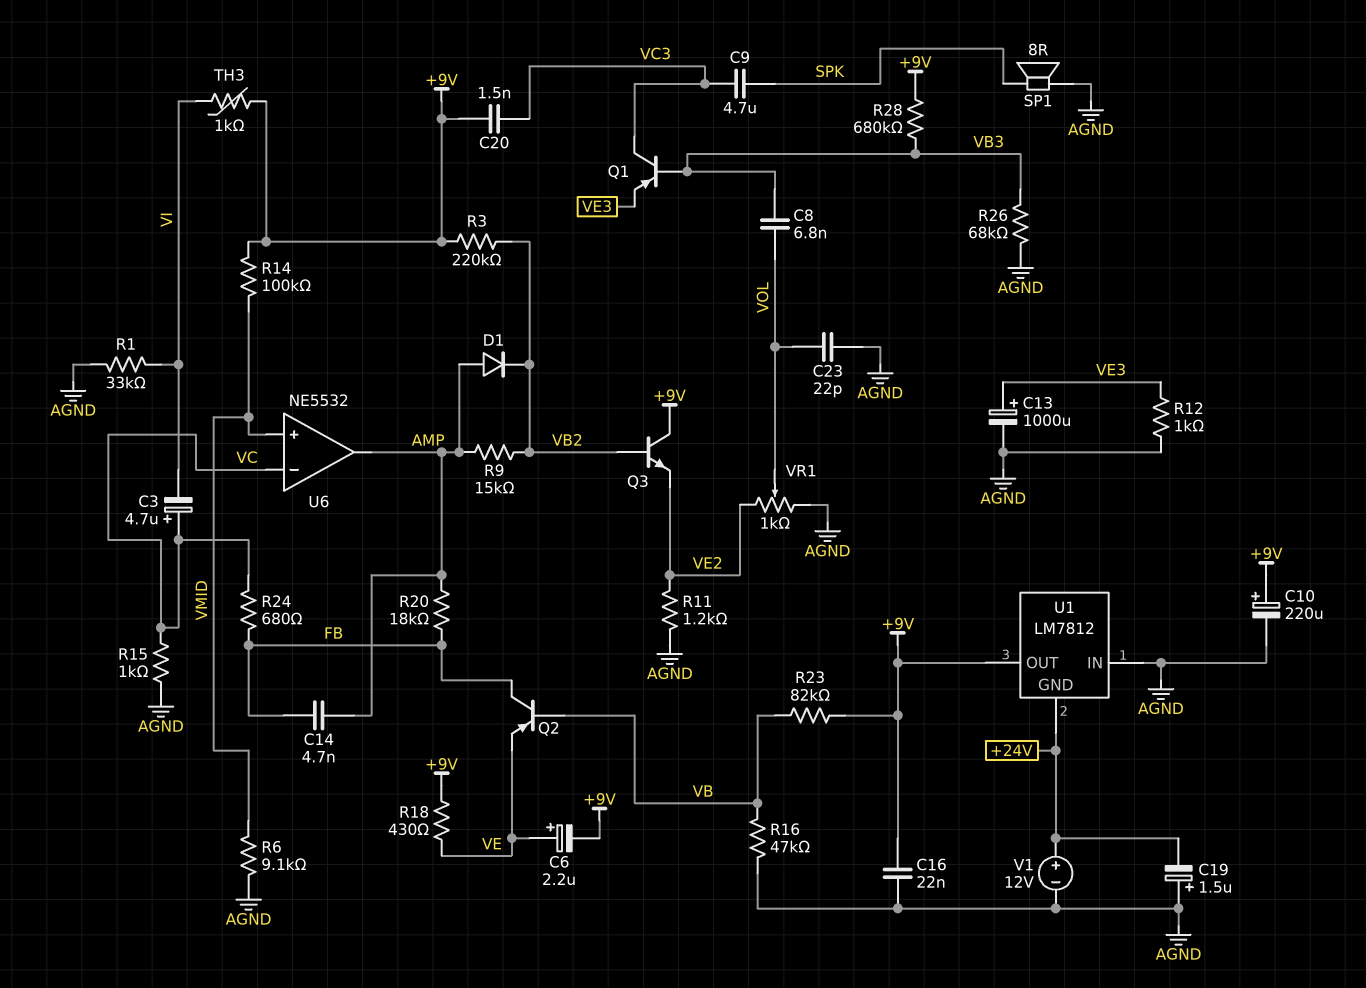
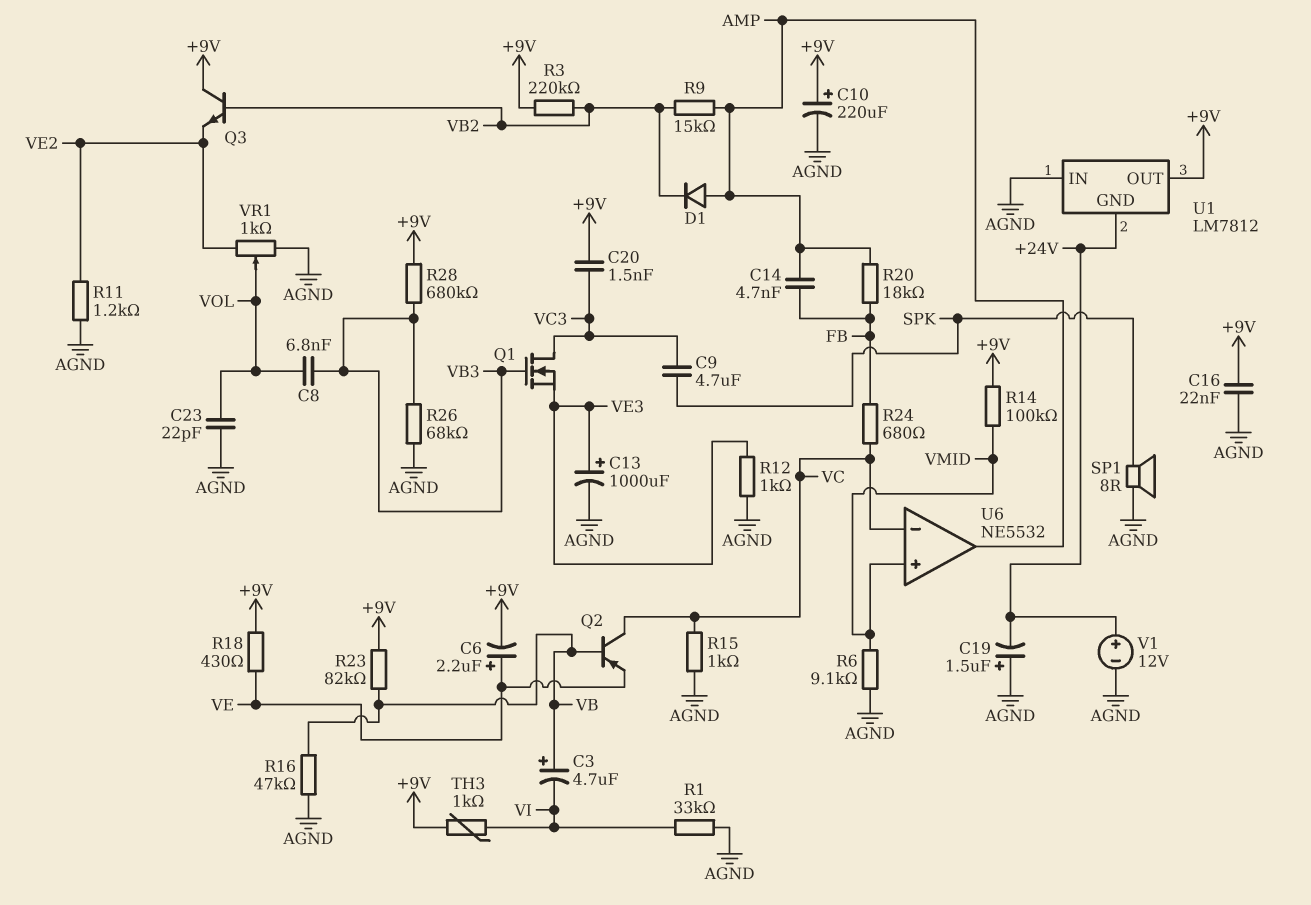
C3: 4.7uF (plus VC, minus VI) -> 4.7uF (plus VB, minus VI)
Q1: PNP (B VB3, C VC3, E VE3) -> NMOS (G VB3, D VC3, S VE3)
Q2: PNP (B VB, C FB, E VE) -> PNP (B VB, C VC, E VE)

